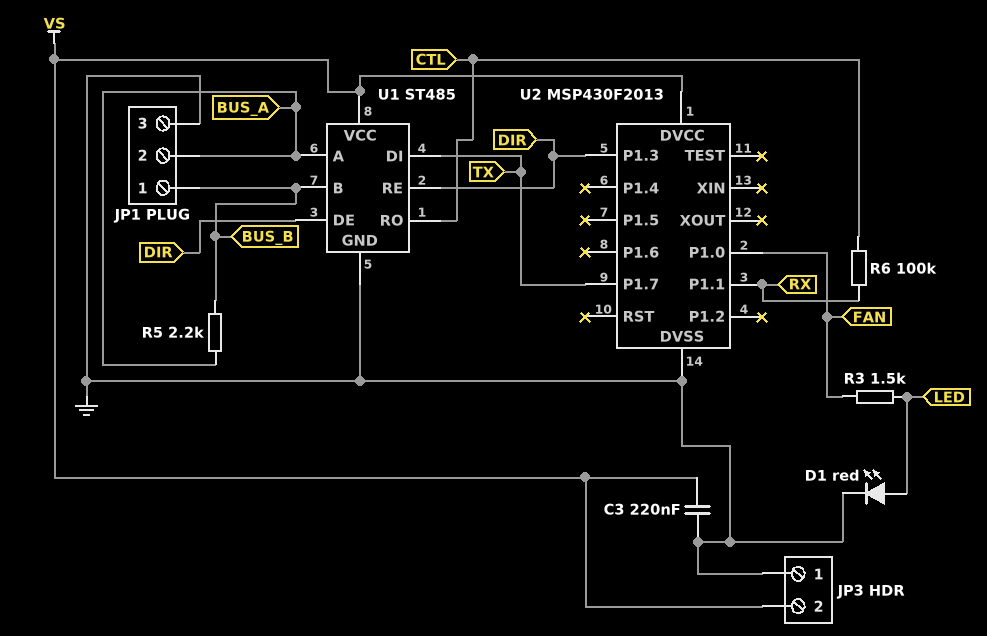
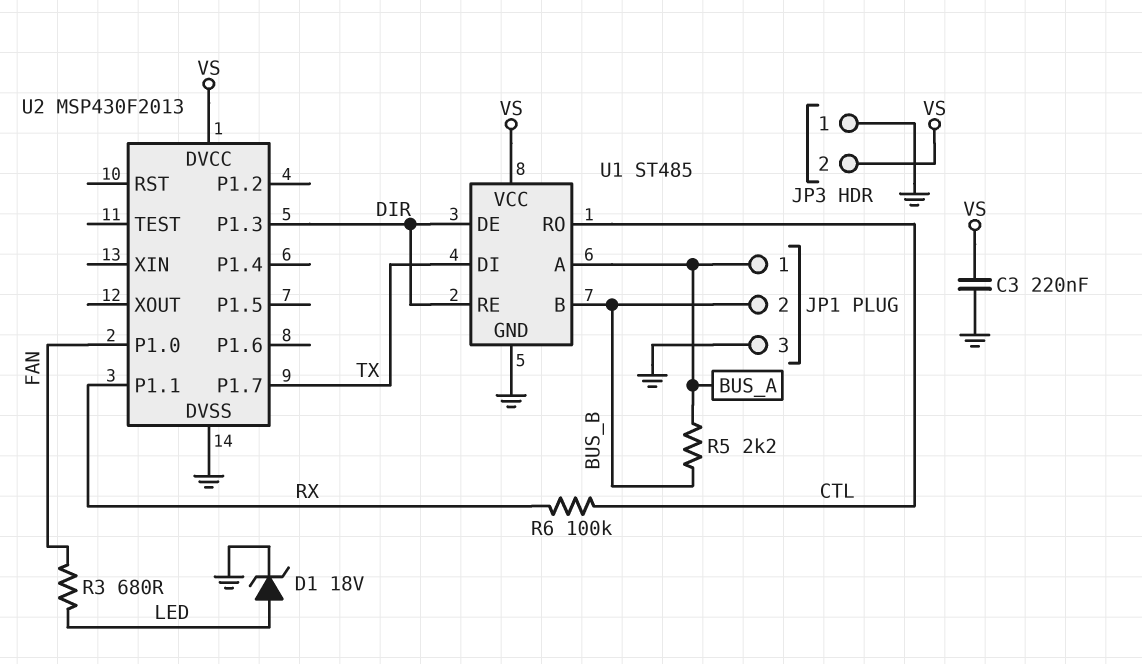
D1: LED red (A LED, K GND) -> zener 18V (A LED, K GND)
JP1 pin 1: BUS_B -> BUS_A
JP1 pin 2: BUS_A -> BUS_B
R3: 1.5k (FAN, LED) -> 680 (FAN, LED)

